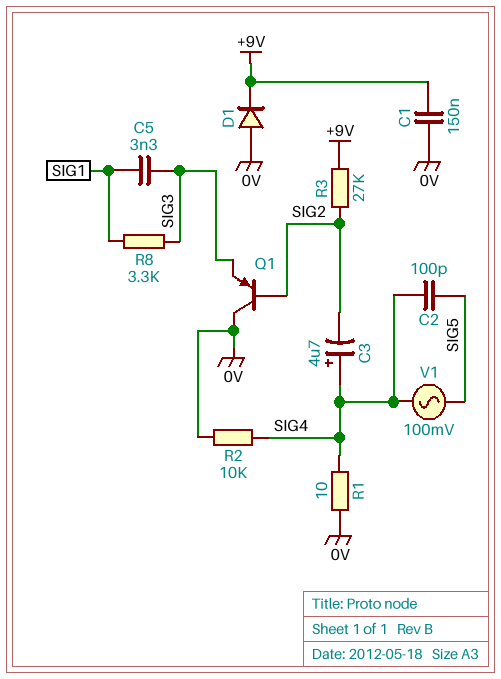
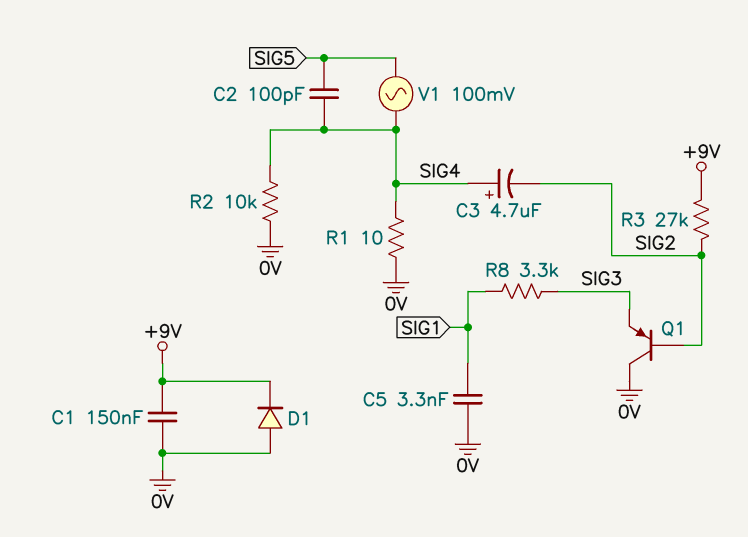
C5: 3.3nF (SIG1, SIG3) -> 3.3nF (0V, SIG1)

